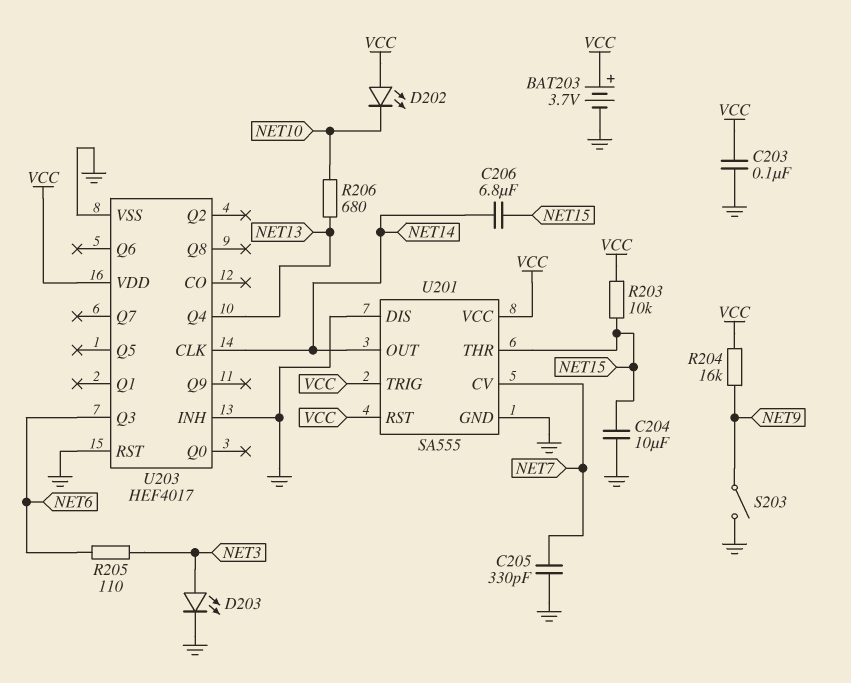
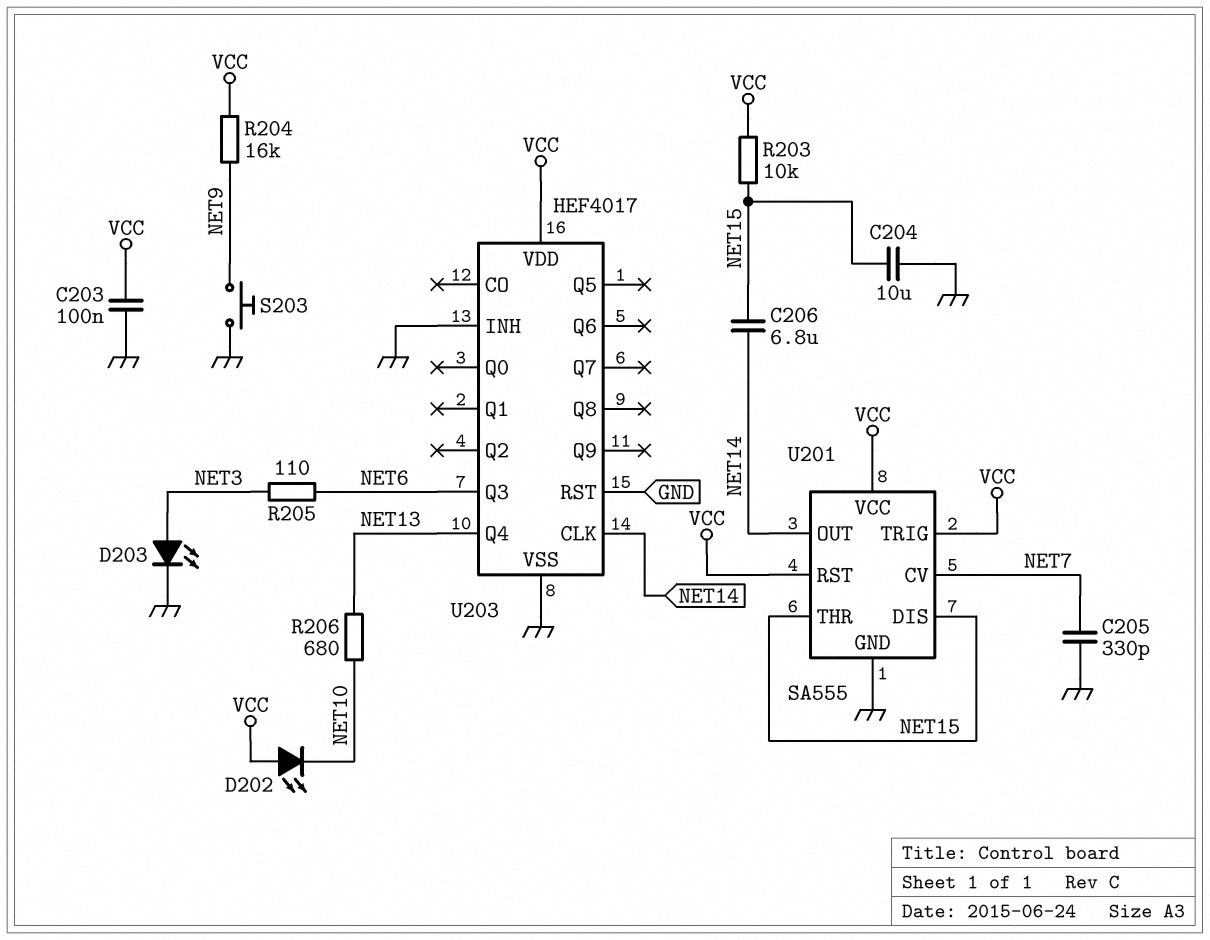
BAT203: 3.7V (plus VCC, minus GND) -> none
S203: switch (GND, NET9) -> button (GND, NET9)
U201 pin DIS: GND -> NET15

